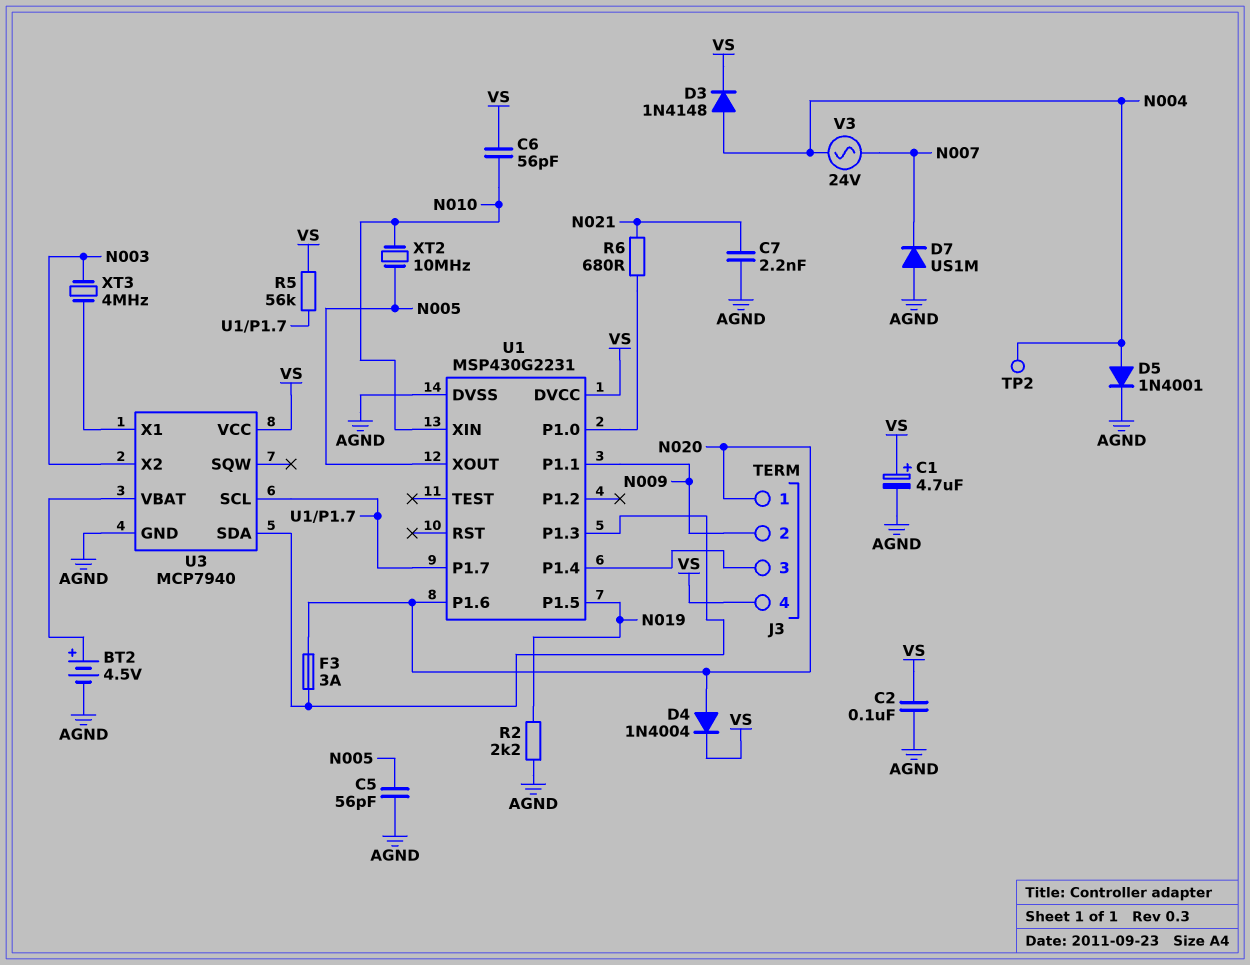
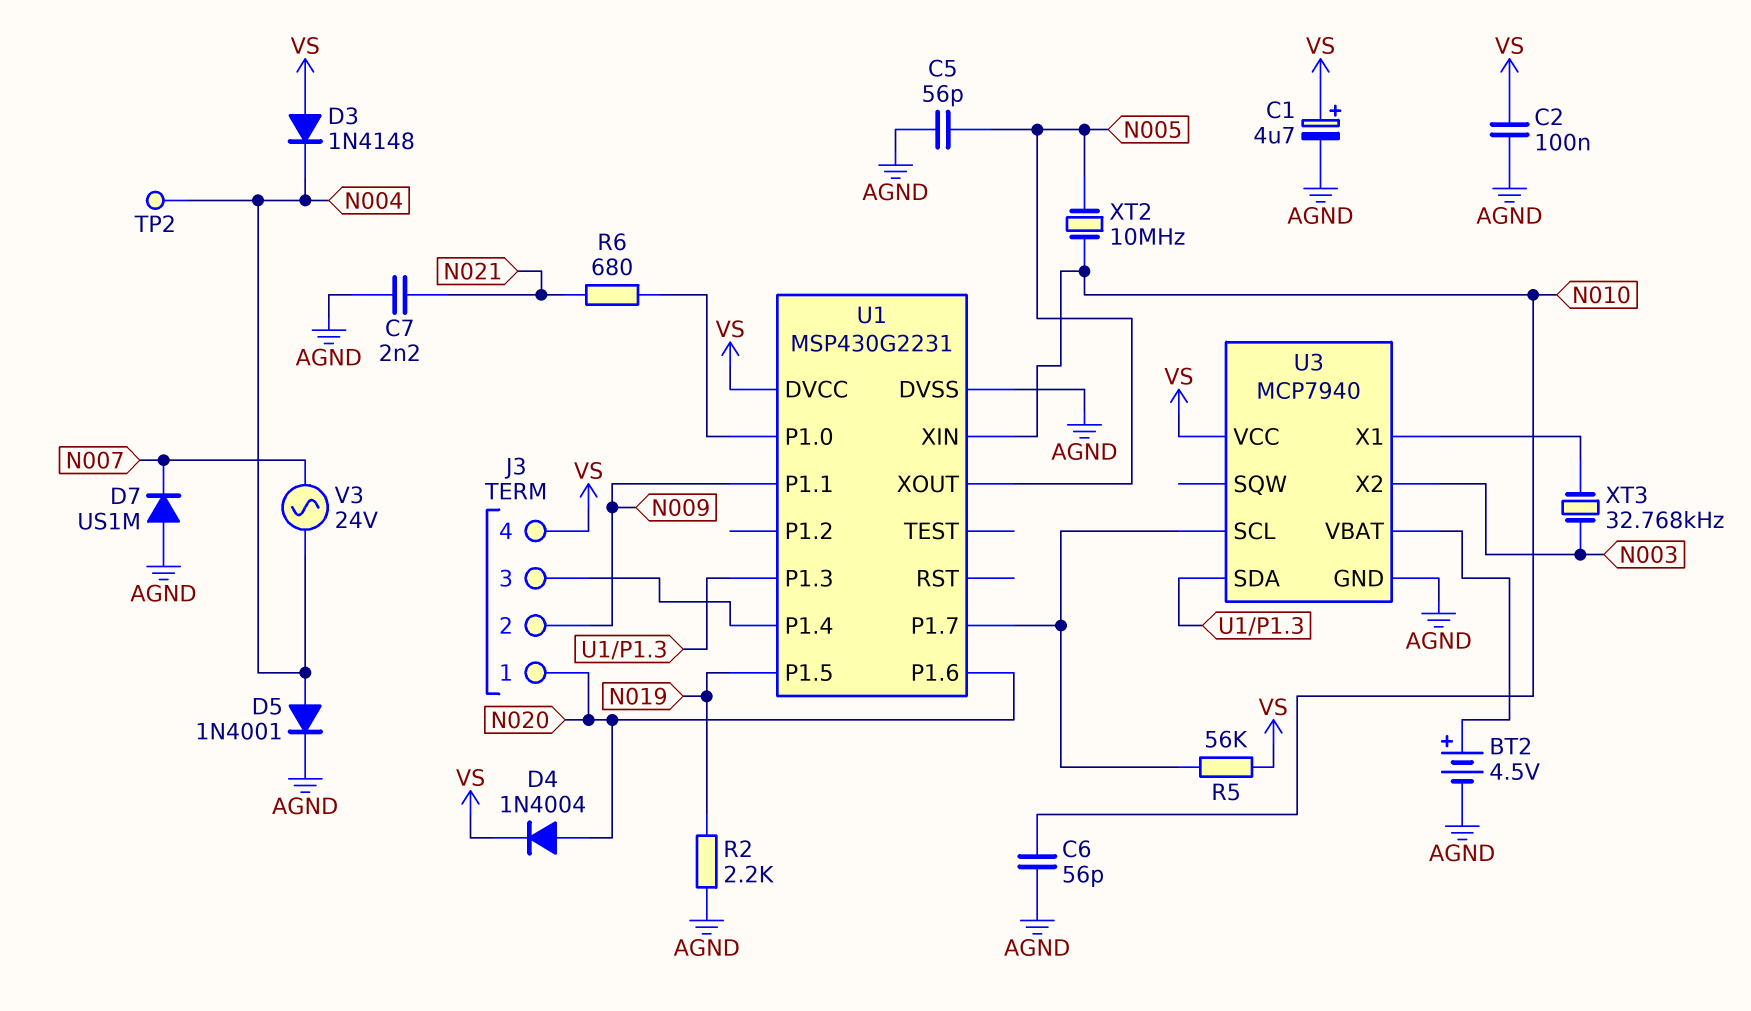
C6: 56pF (N010, VS) -> 56pF (AGND, N010)
D3: diode 1N4148 (A N004, K VS) -> diode 1N4148 (A VS, K N004)
F3: 3A (N020, U1/P1.3) -> none
XT3: 4MHz (N003, U3/X1) -> 32.768kHz (N003, U3/X1)

